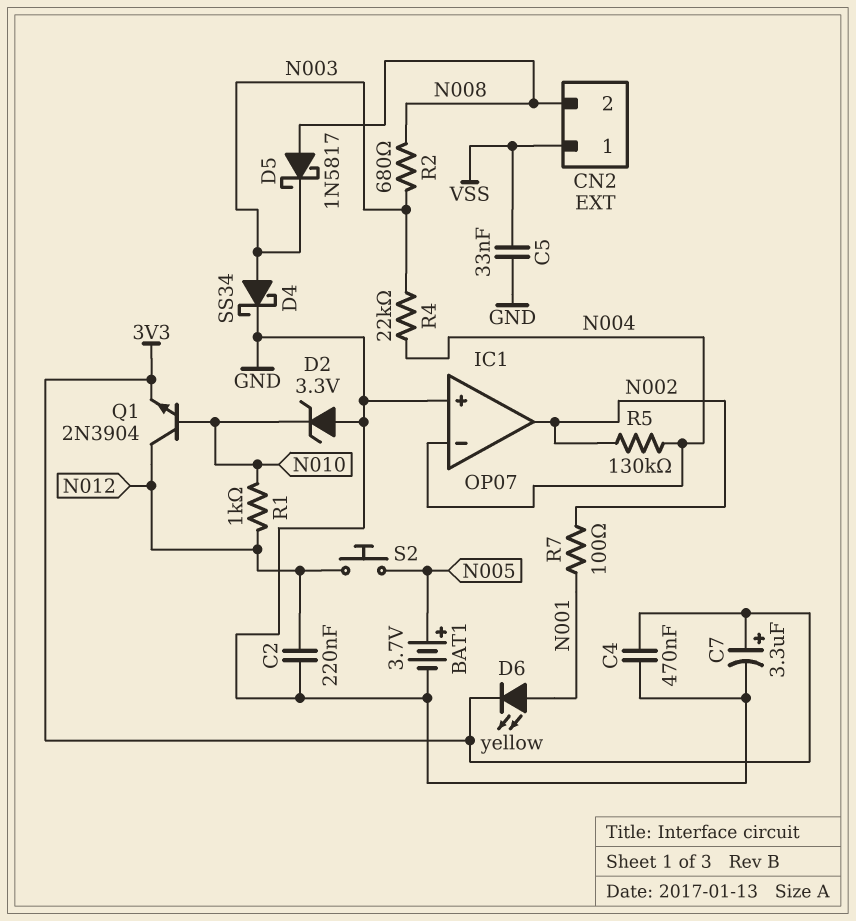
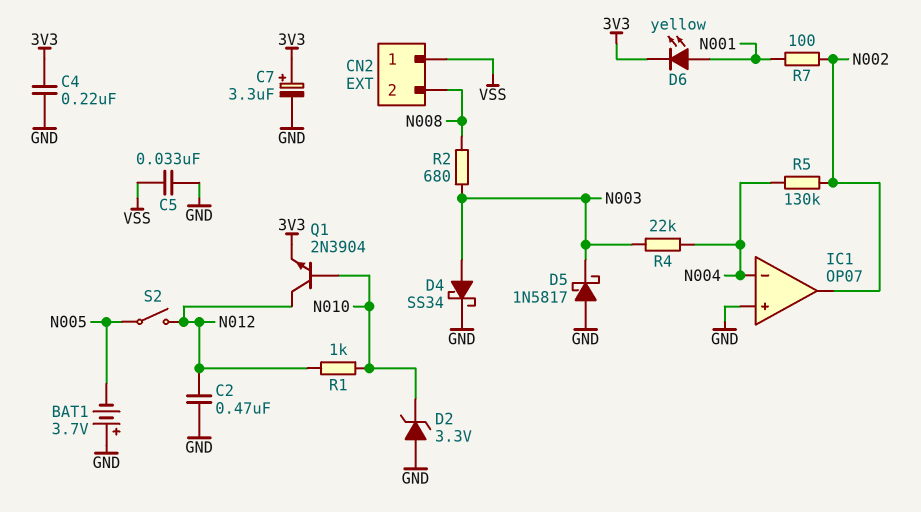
BAT1: 3.7V (plus N005, minus GND) -> 3.7V (plus GND, minus N005)
C2: 220nF (GND, N012) -> 470nF (GND, N012)
C4: 470nF (3V3, GND) -> 220nF (3V3, GND)
D5: schottky 1N5817 (A N008, K N003) -> schottky 1N5817 (A GND, K N003)
S2: button (N005, N012) -> switch (N005, N012)

